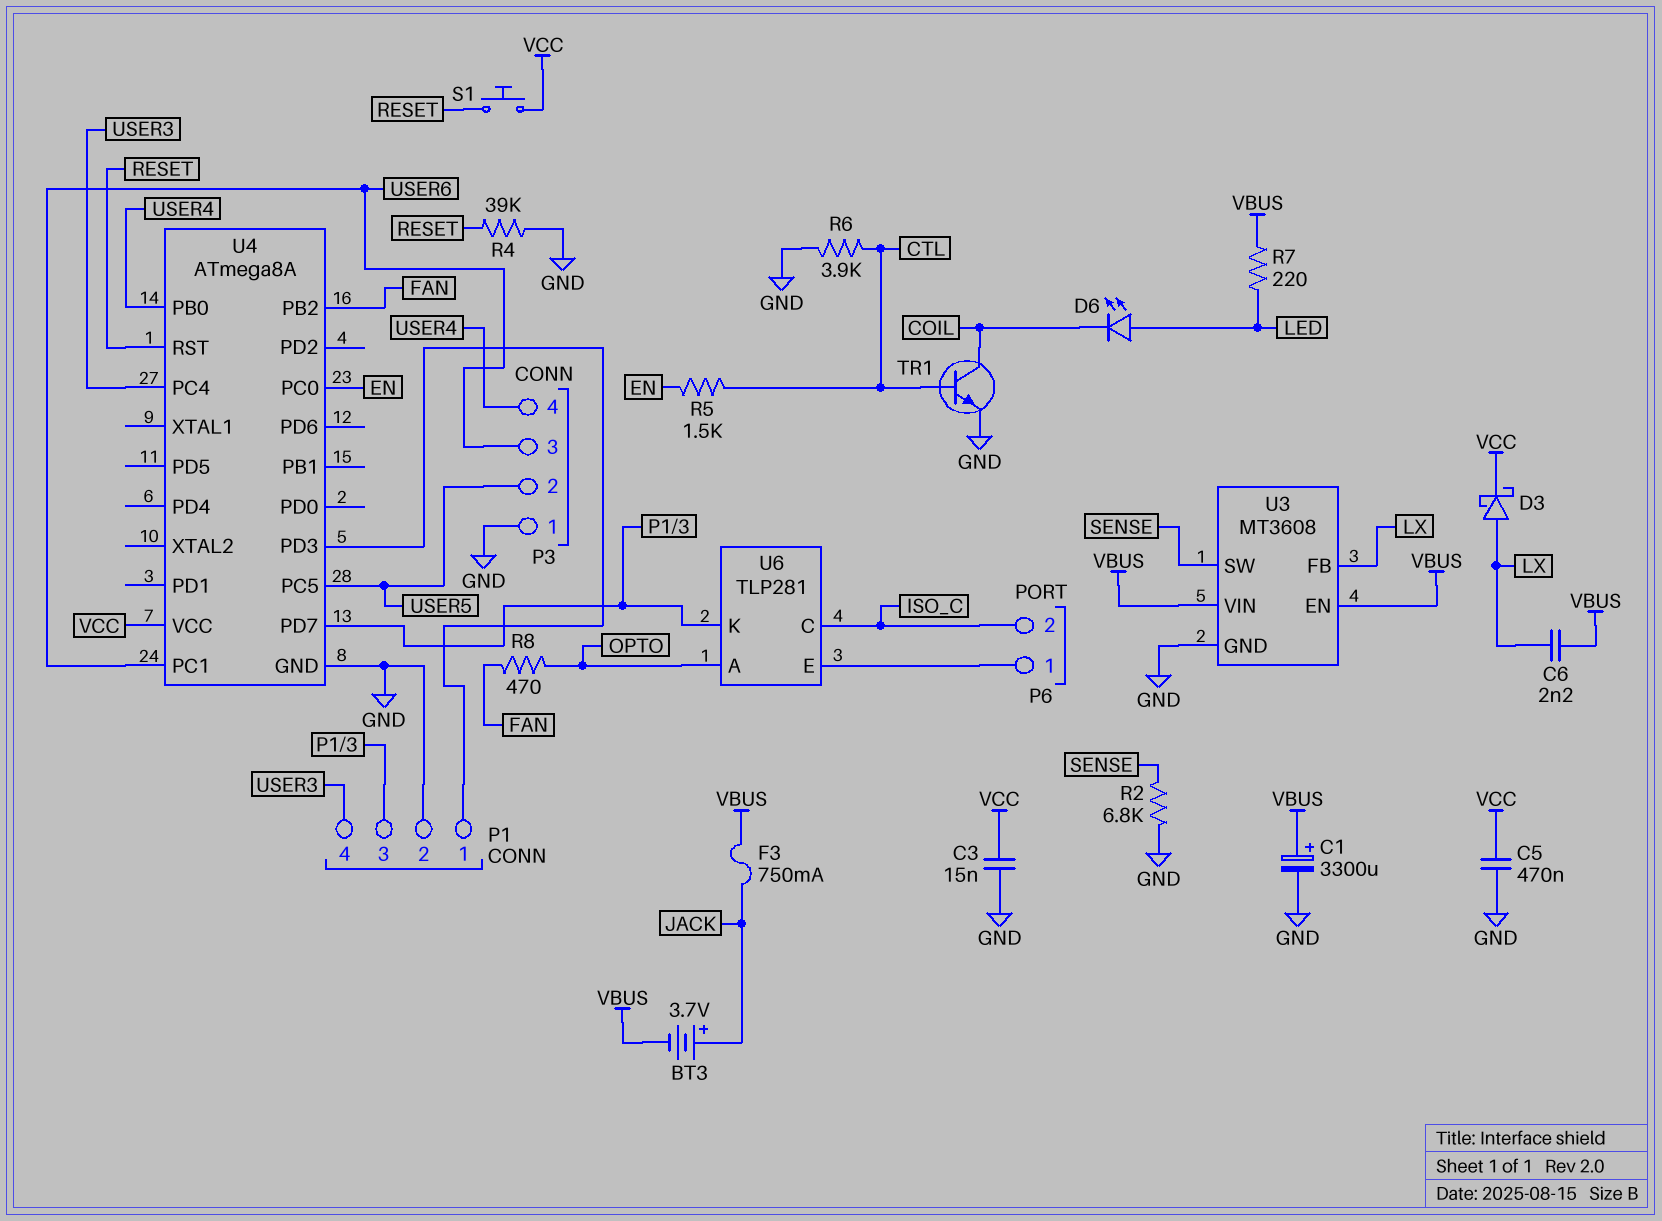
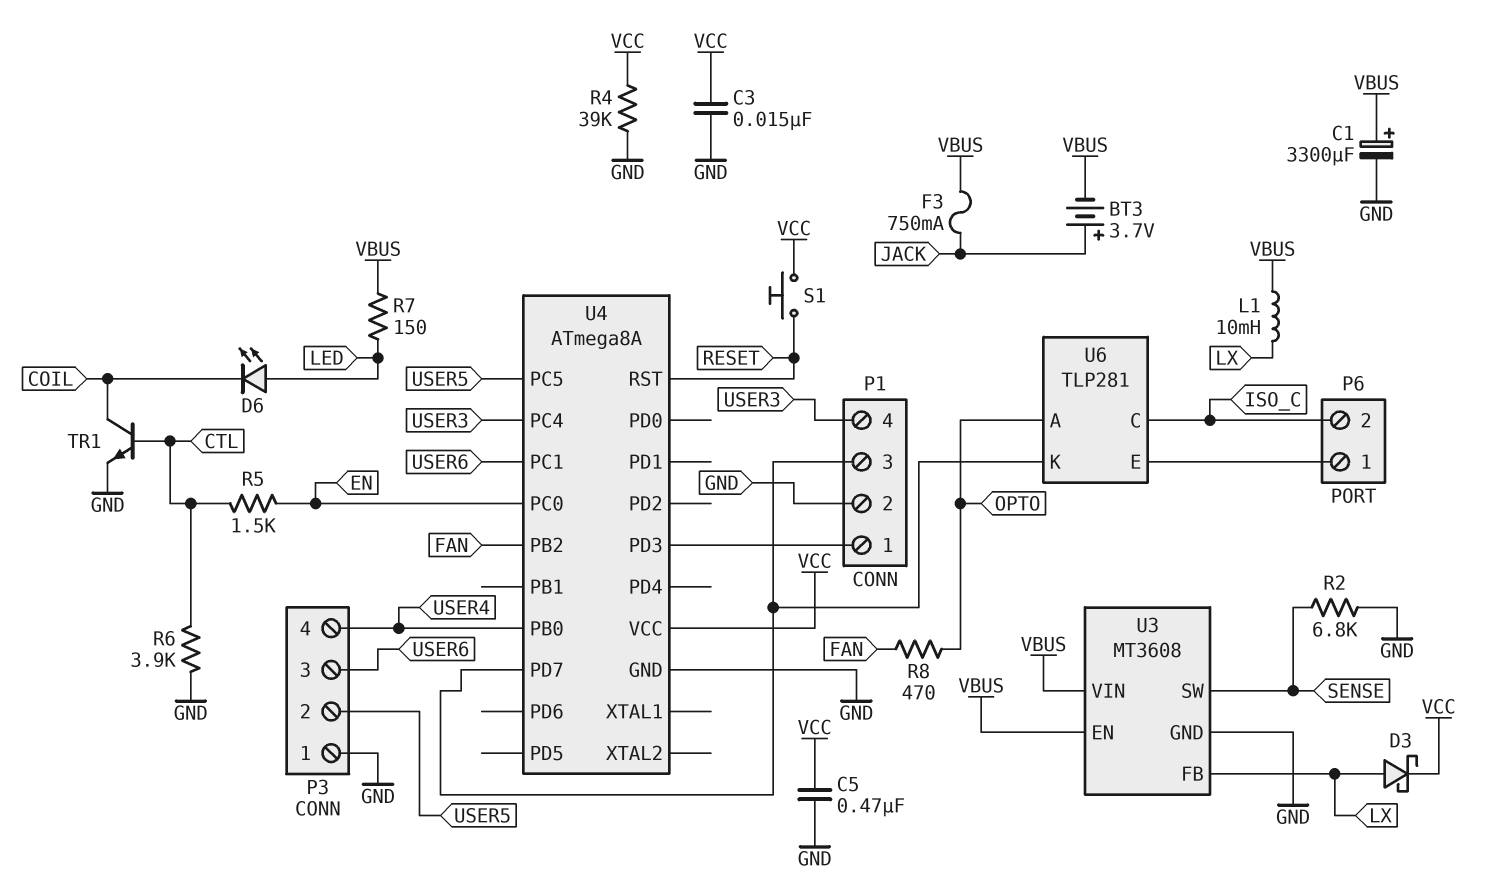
C6: 2.2nF (LX, VBUS) -> none
L1: none -> 10mH (LX, VBUS)
R4: 39k (GND, RESET) -> 39k (GND, VCC)
R7: 220 (LED, VBUS) -> 150 (LED, VBUS)

